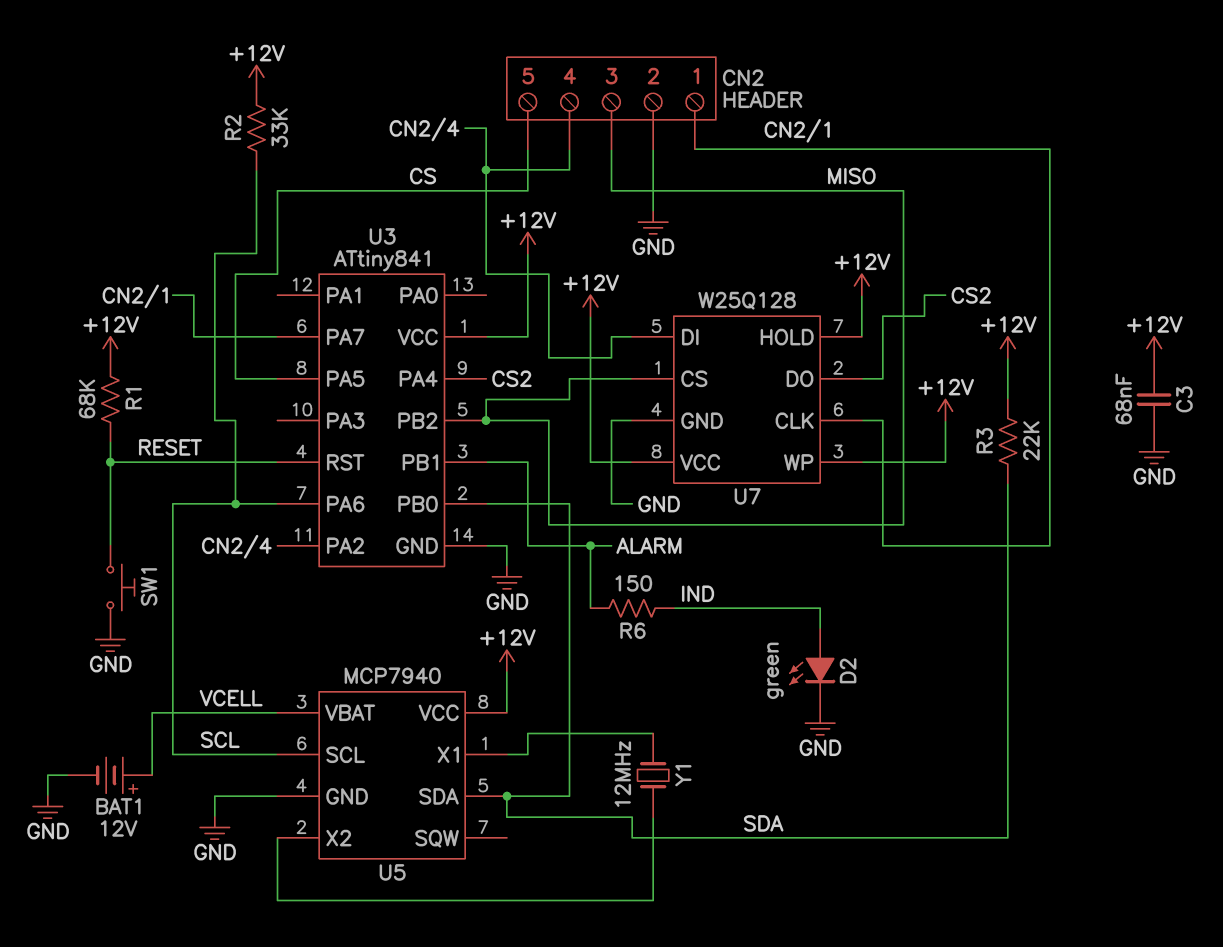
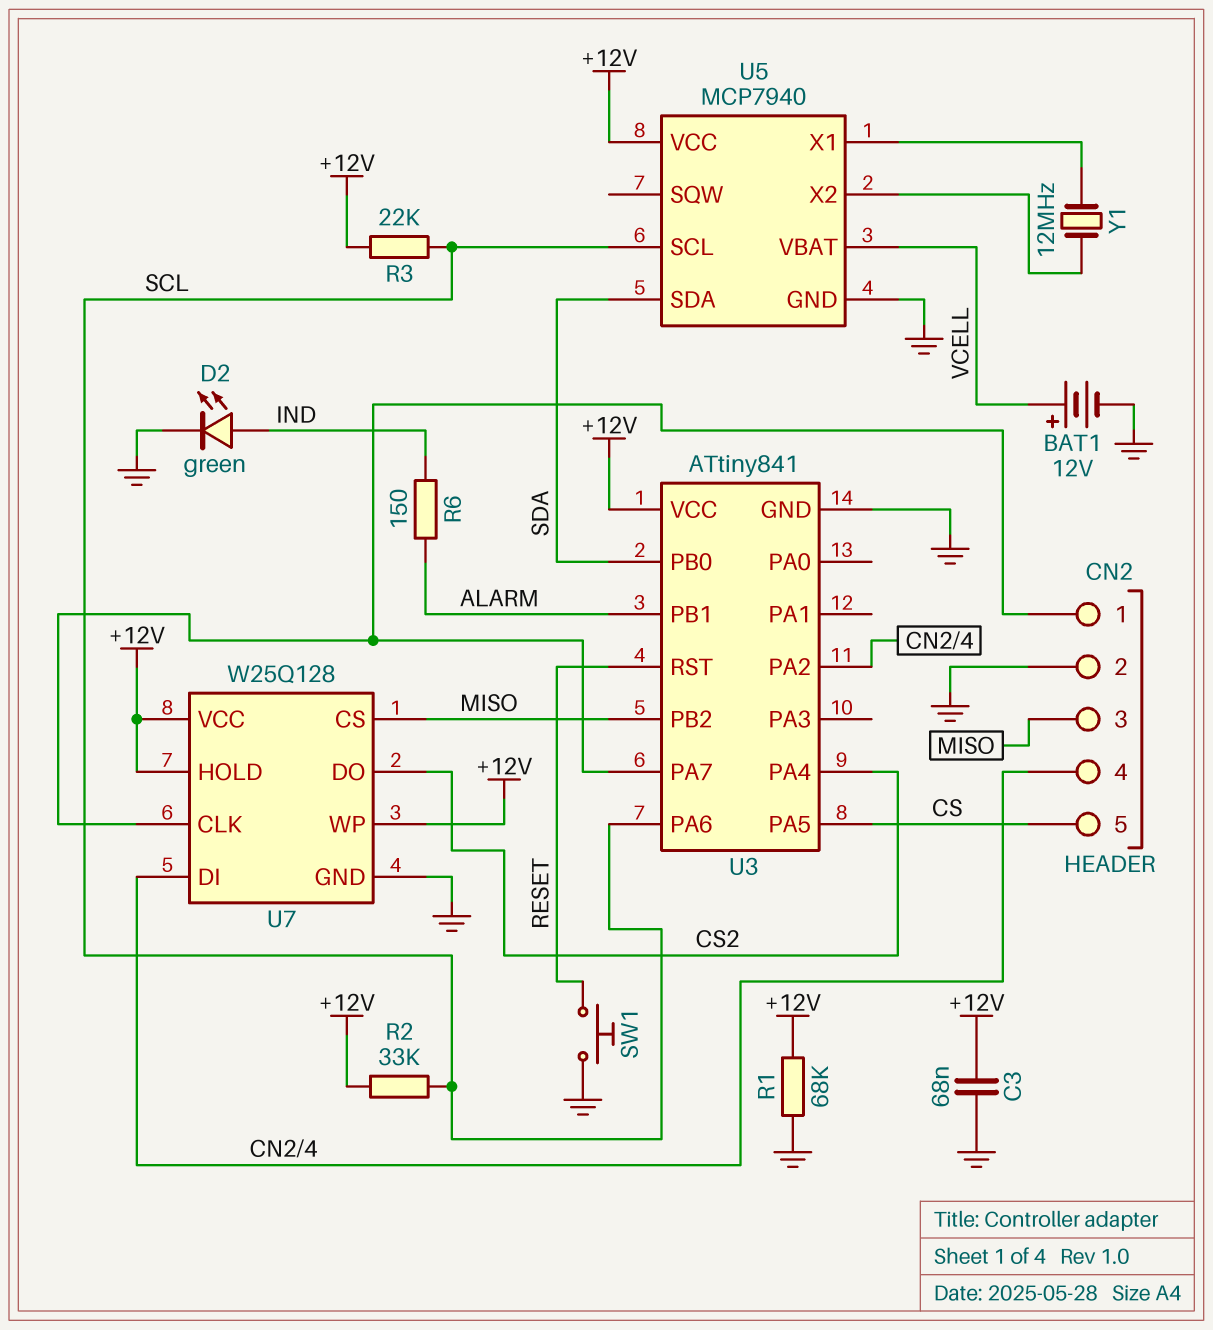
R1: 68k (+12V, RESET) -> 68k (+12V, GND)
R3: 22k (+12V, SDA) -> 22k (+12V, SCL)

